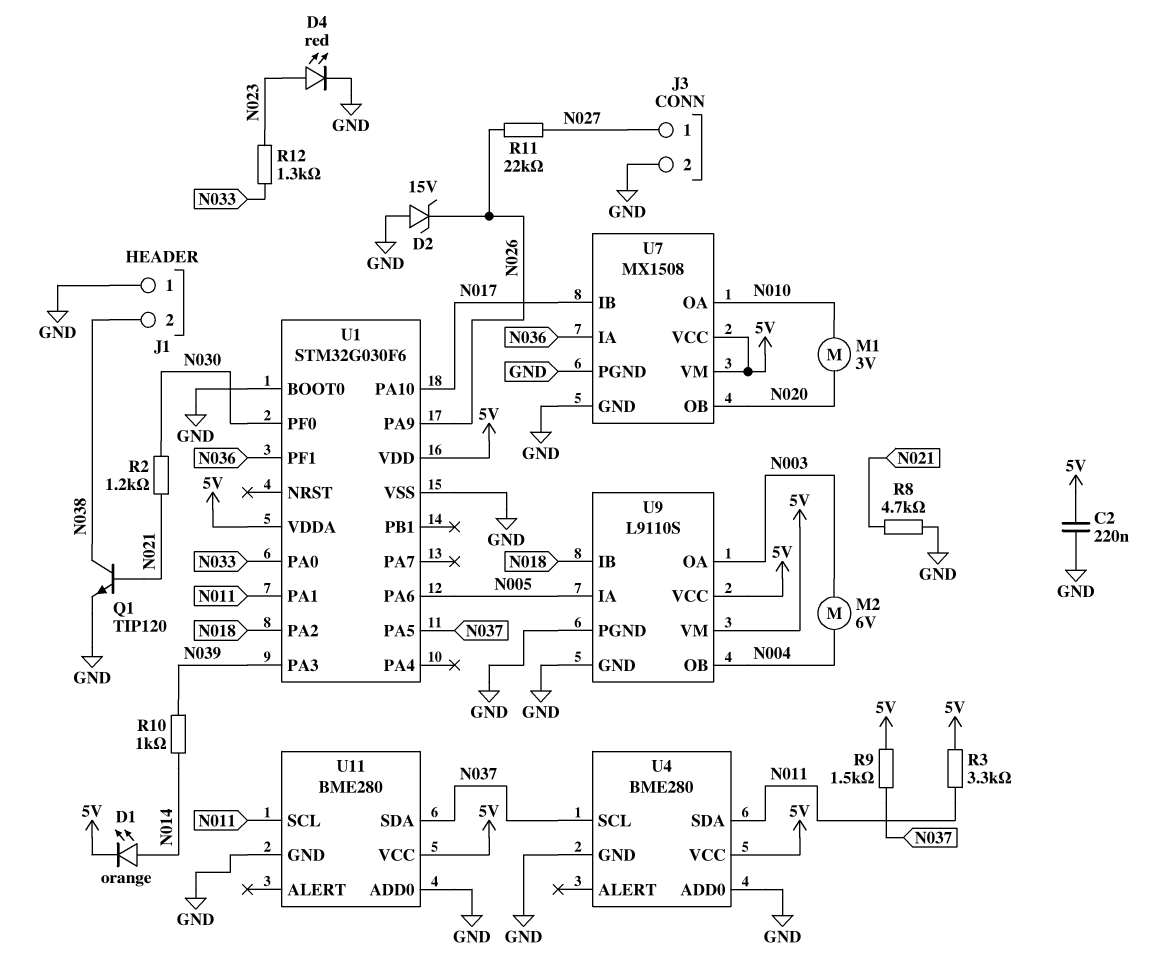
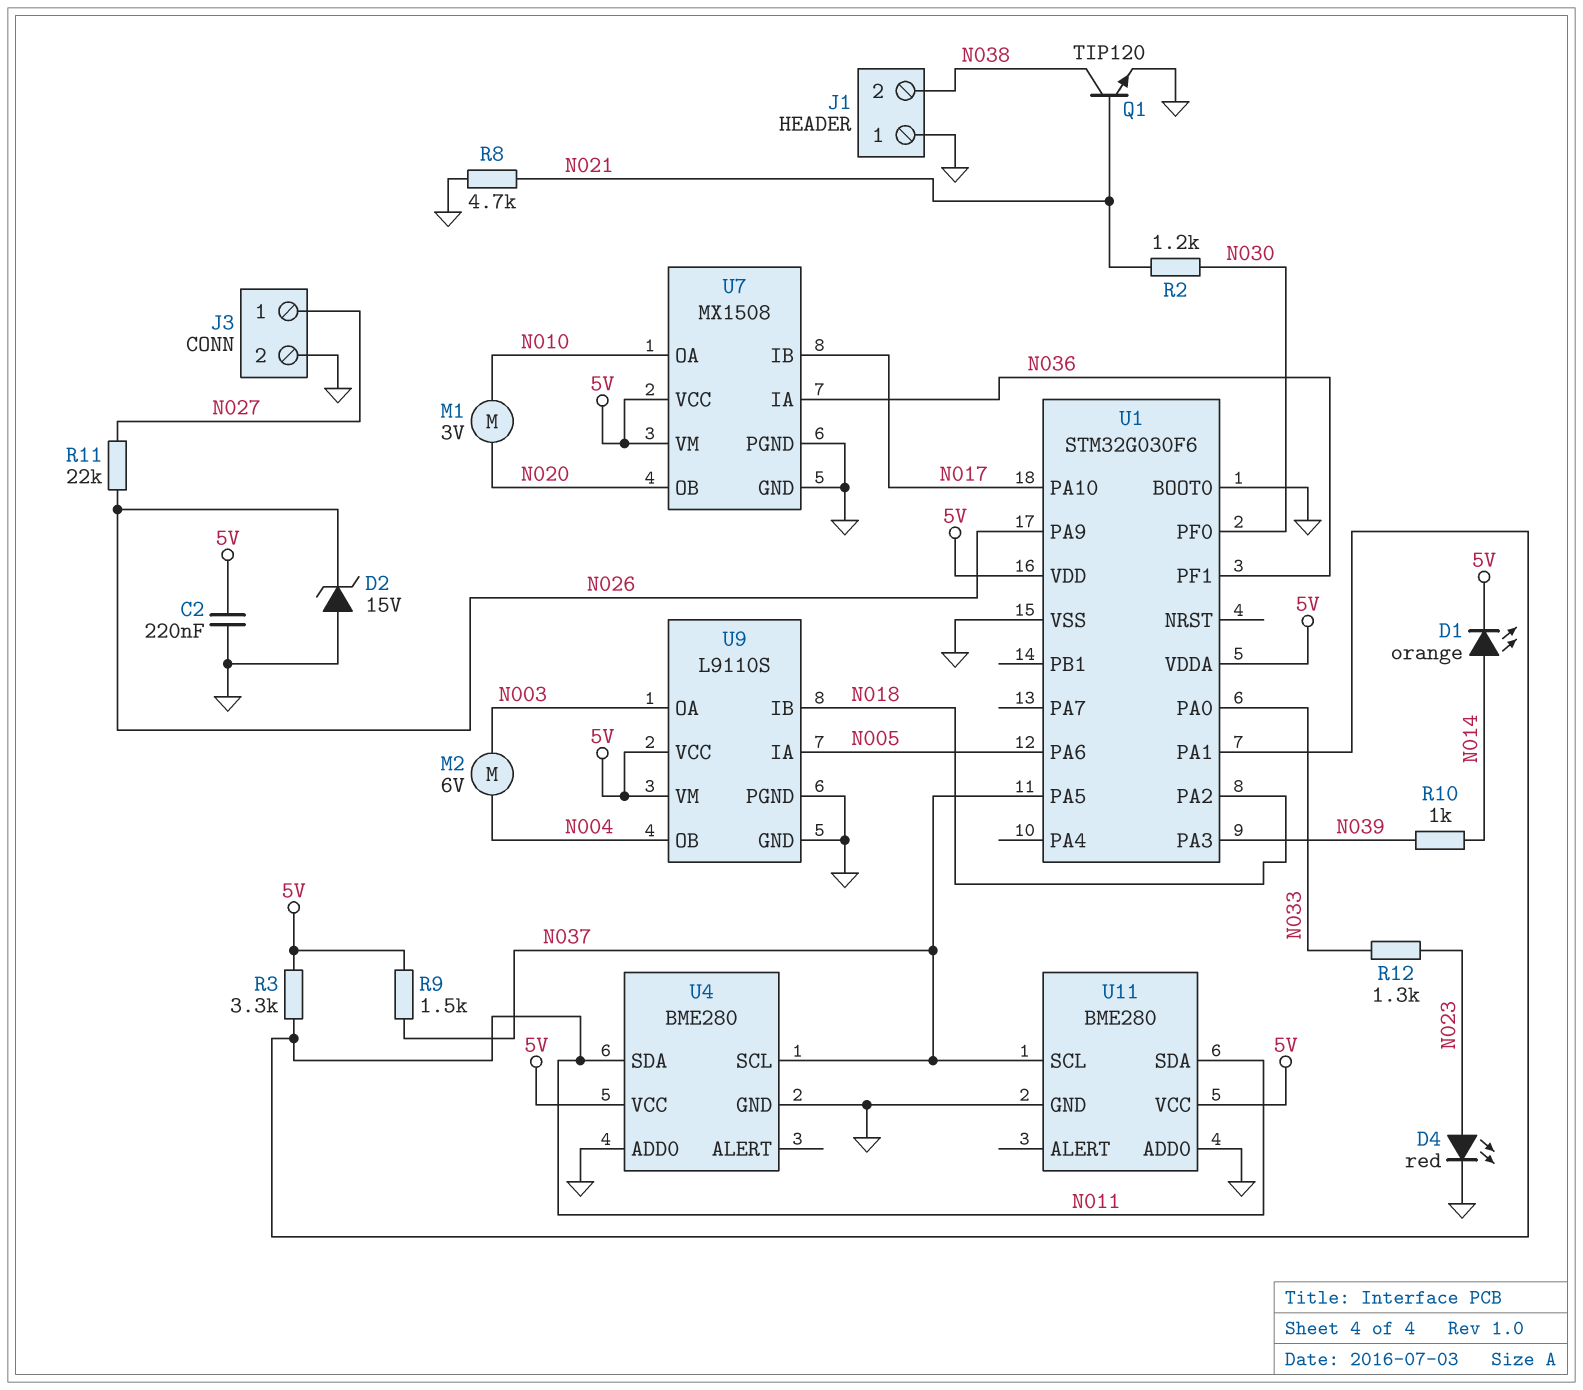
U11 pin SCL: N011 -> N037
U11 pin SDA: N037 -> N011

